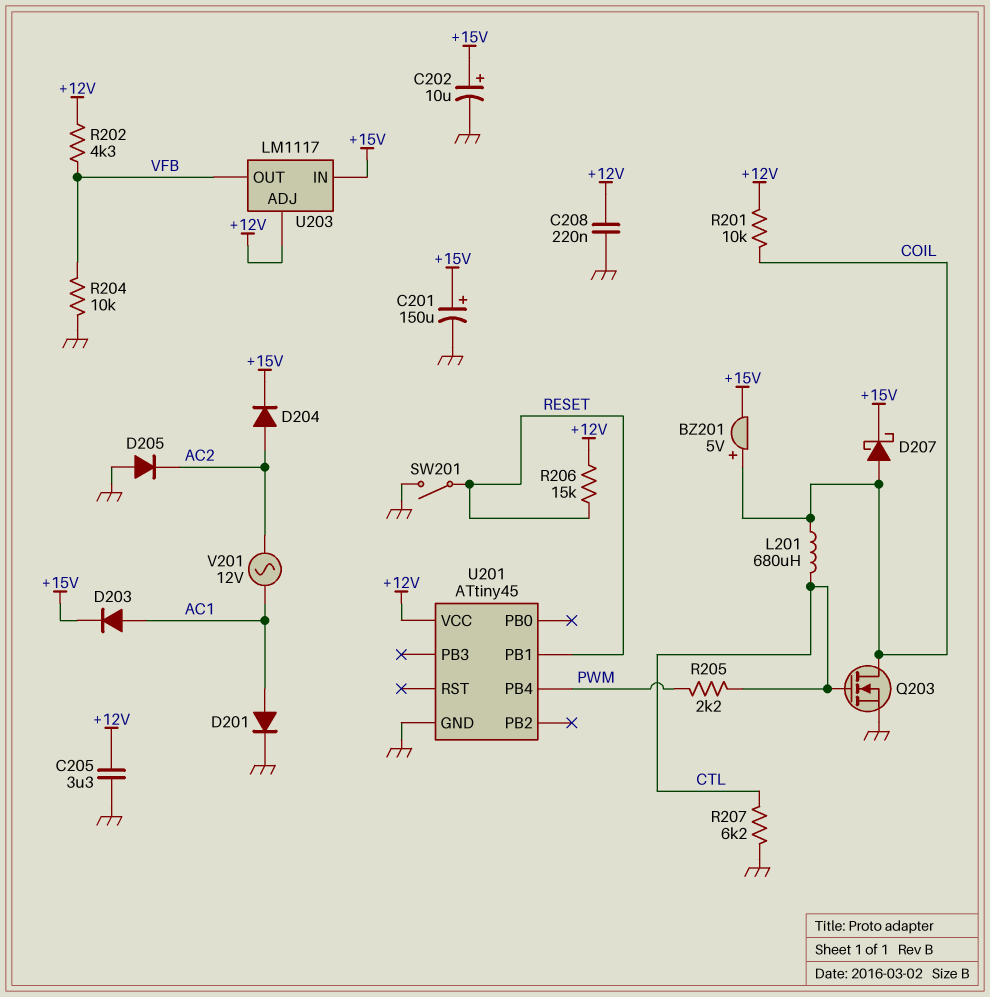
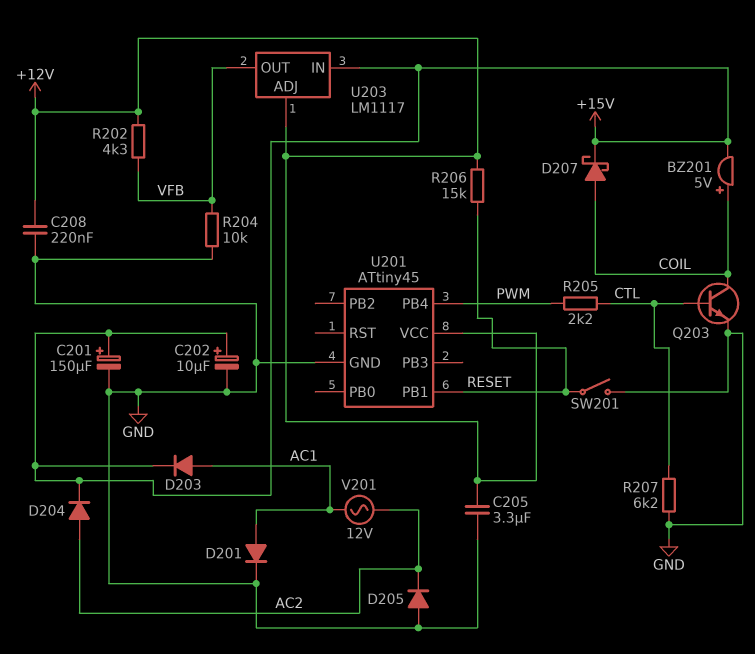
L201: 680uH (COIL, CTL) -> none
Q203: NMOS (G CTL, D COIL, S GND) -> NPN (B CTL, C COIL, E GND)
R201: 10k (+12V, COIL) -> none

